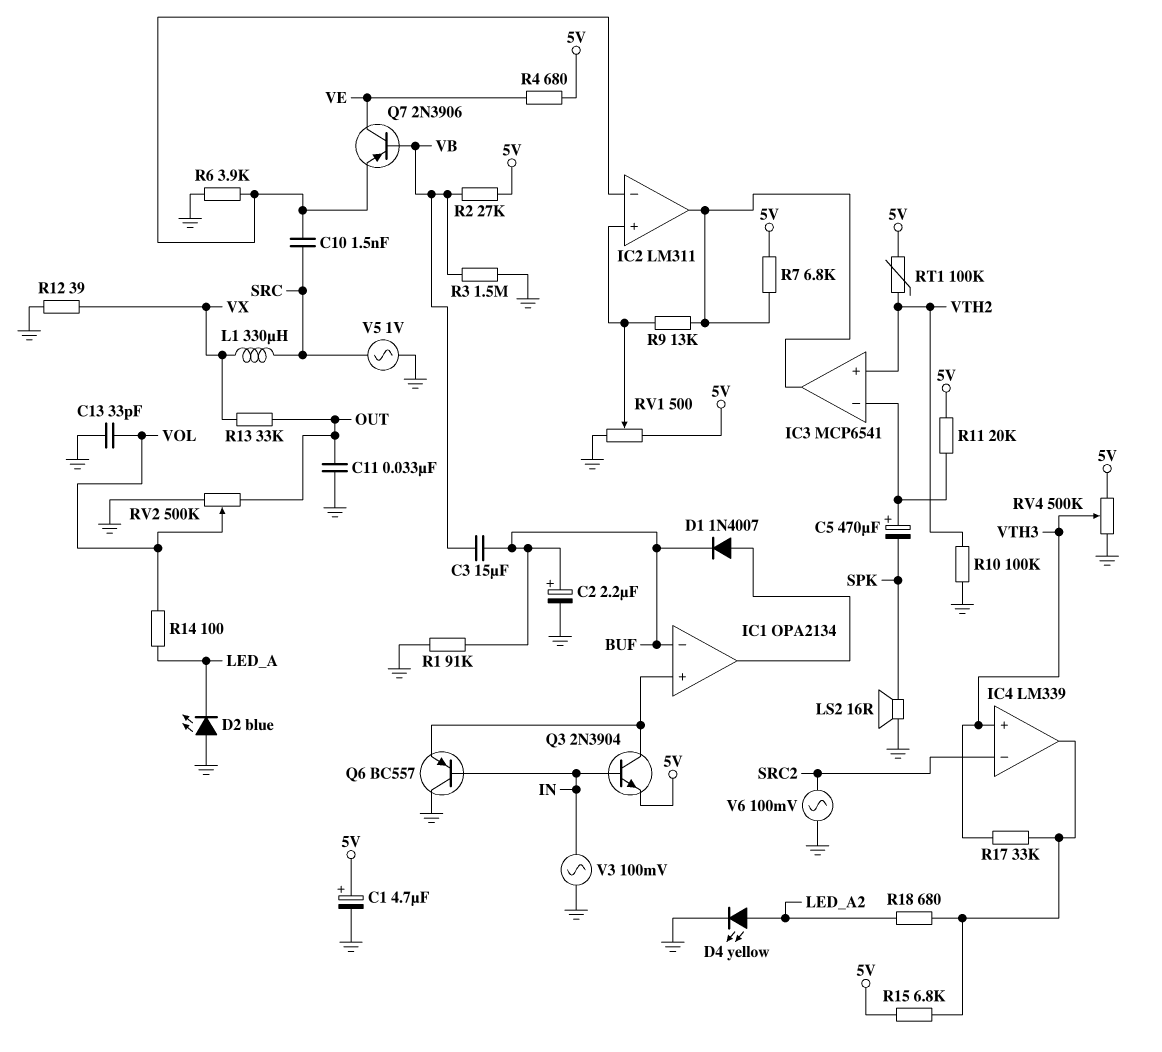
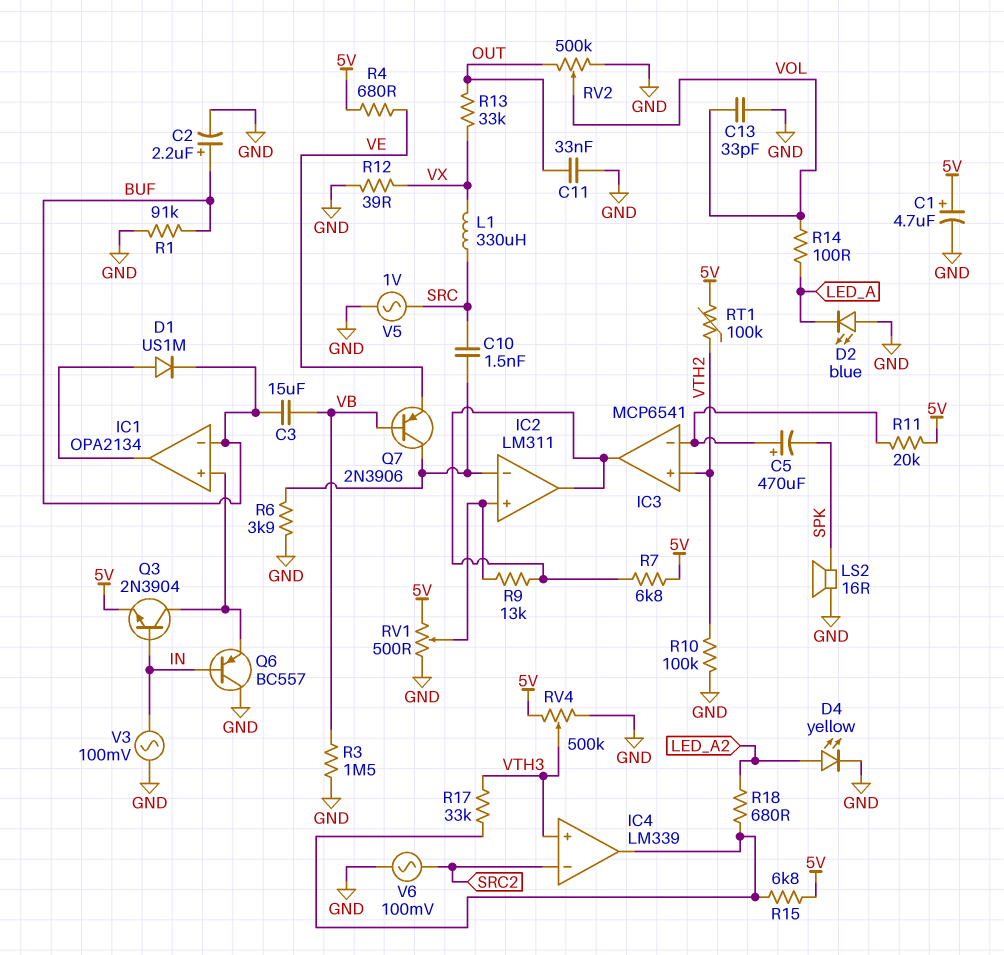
D1: diode 1N4007 (A IC1/out, K BUF) -> diode US1M (A IC1/out, K BUF)
Q7: PNP 2N3906 (B VB, C VE, E IC2/in-) -> PNP 2N3906 (B VB, C IC2/in-, E VE)
R2: 27k (5V, VB) -> none

